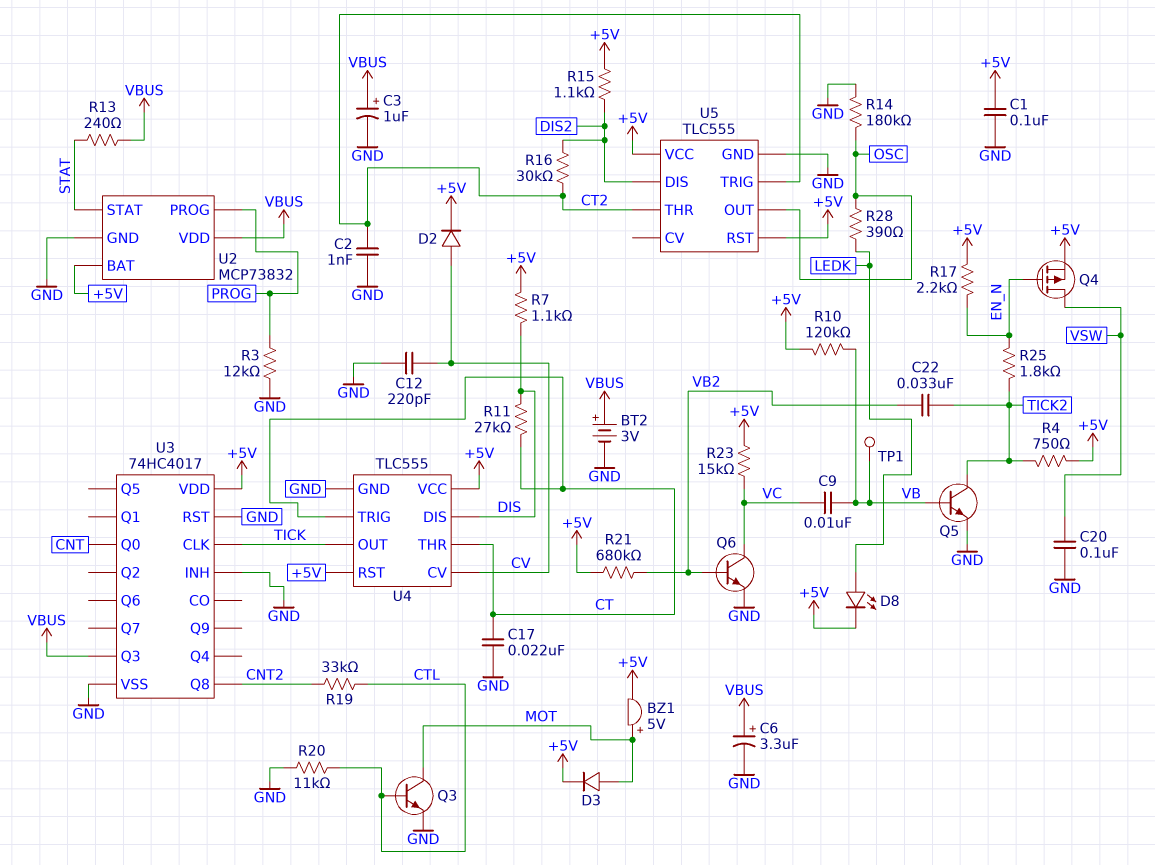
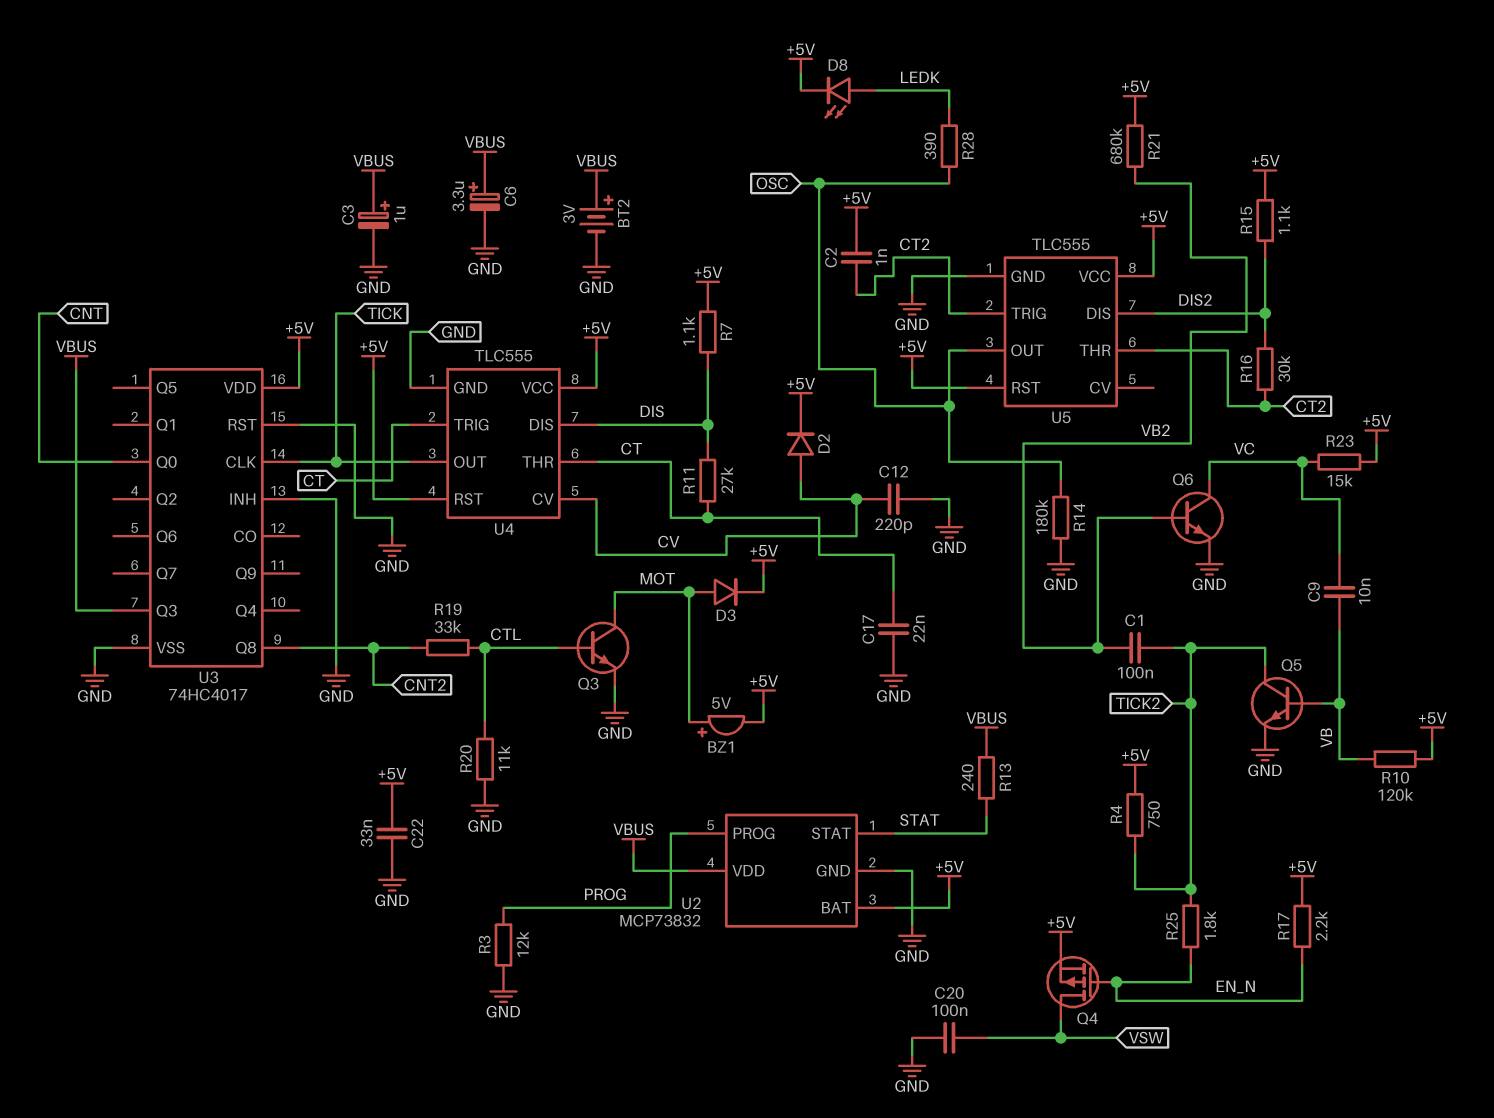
C1: 100nF (+5V, GND) -> 100nF (TICK2, VB2)
C2: 1nF (CT2, GND) -> 1nF (+5V, CT2)
C22: 33nF (TICK2, VB2) -> 33nF (+5V, GND)
TP1: test point (VB) -> none

